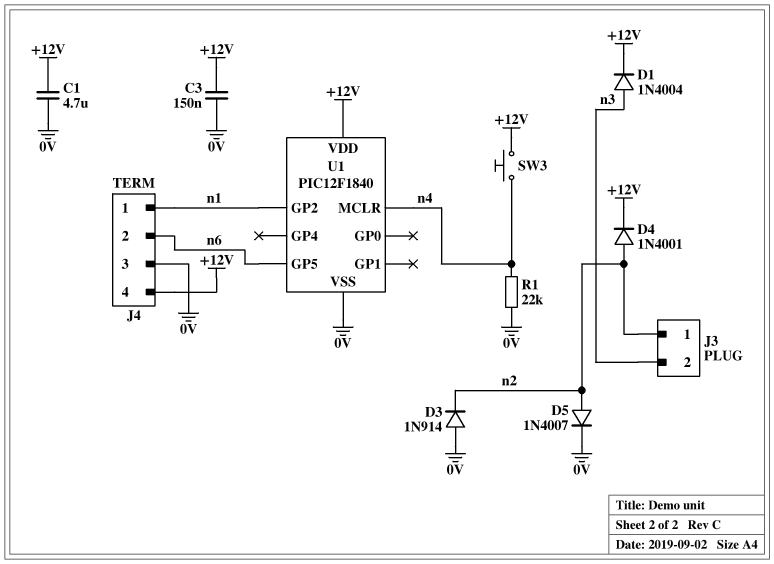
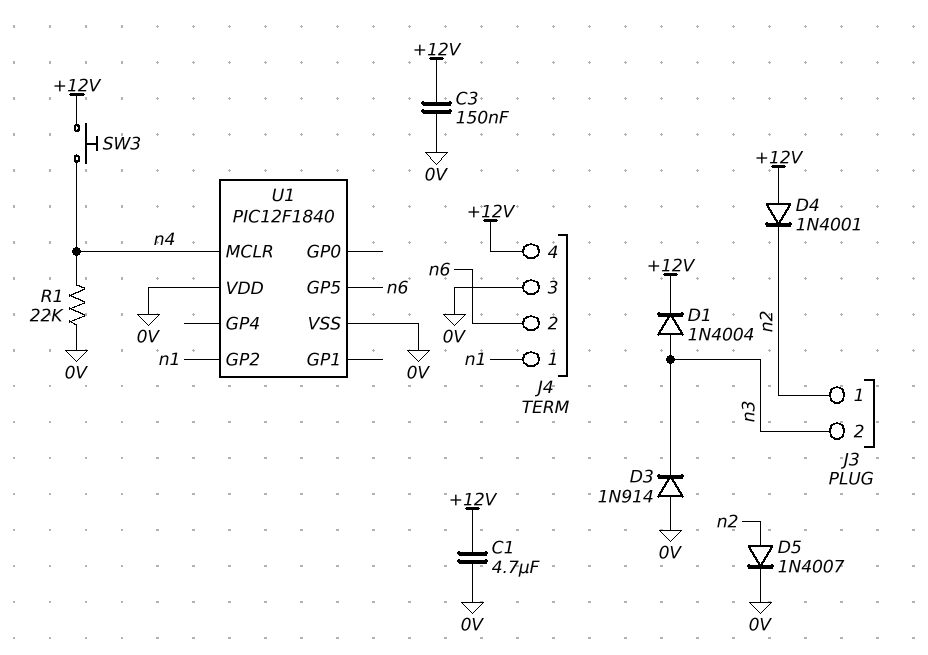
D3: diode 1N914 (A 0V, K n2) -> diode 1N914 (A 0V, K n3)
D4: diode 1N4001 (A n2, K +12V) -> diode 1N4001 (A +12V, K n2)
U1 pin VDD: +12V -> 0V

